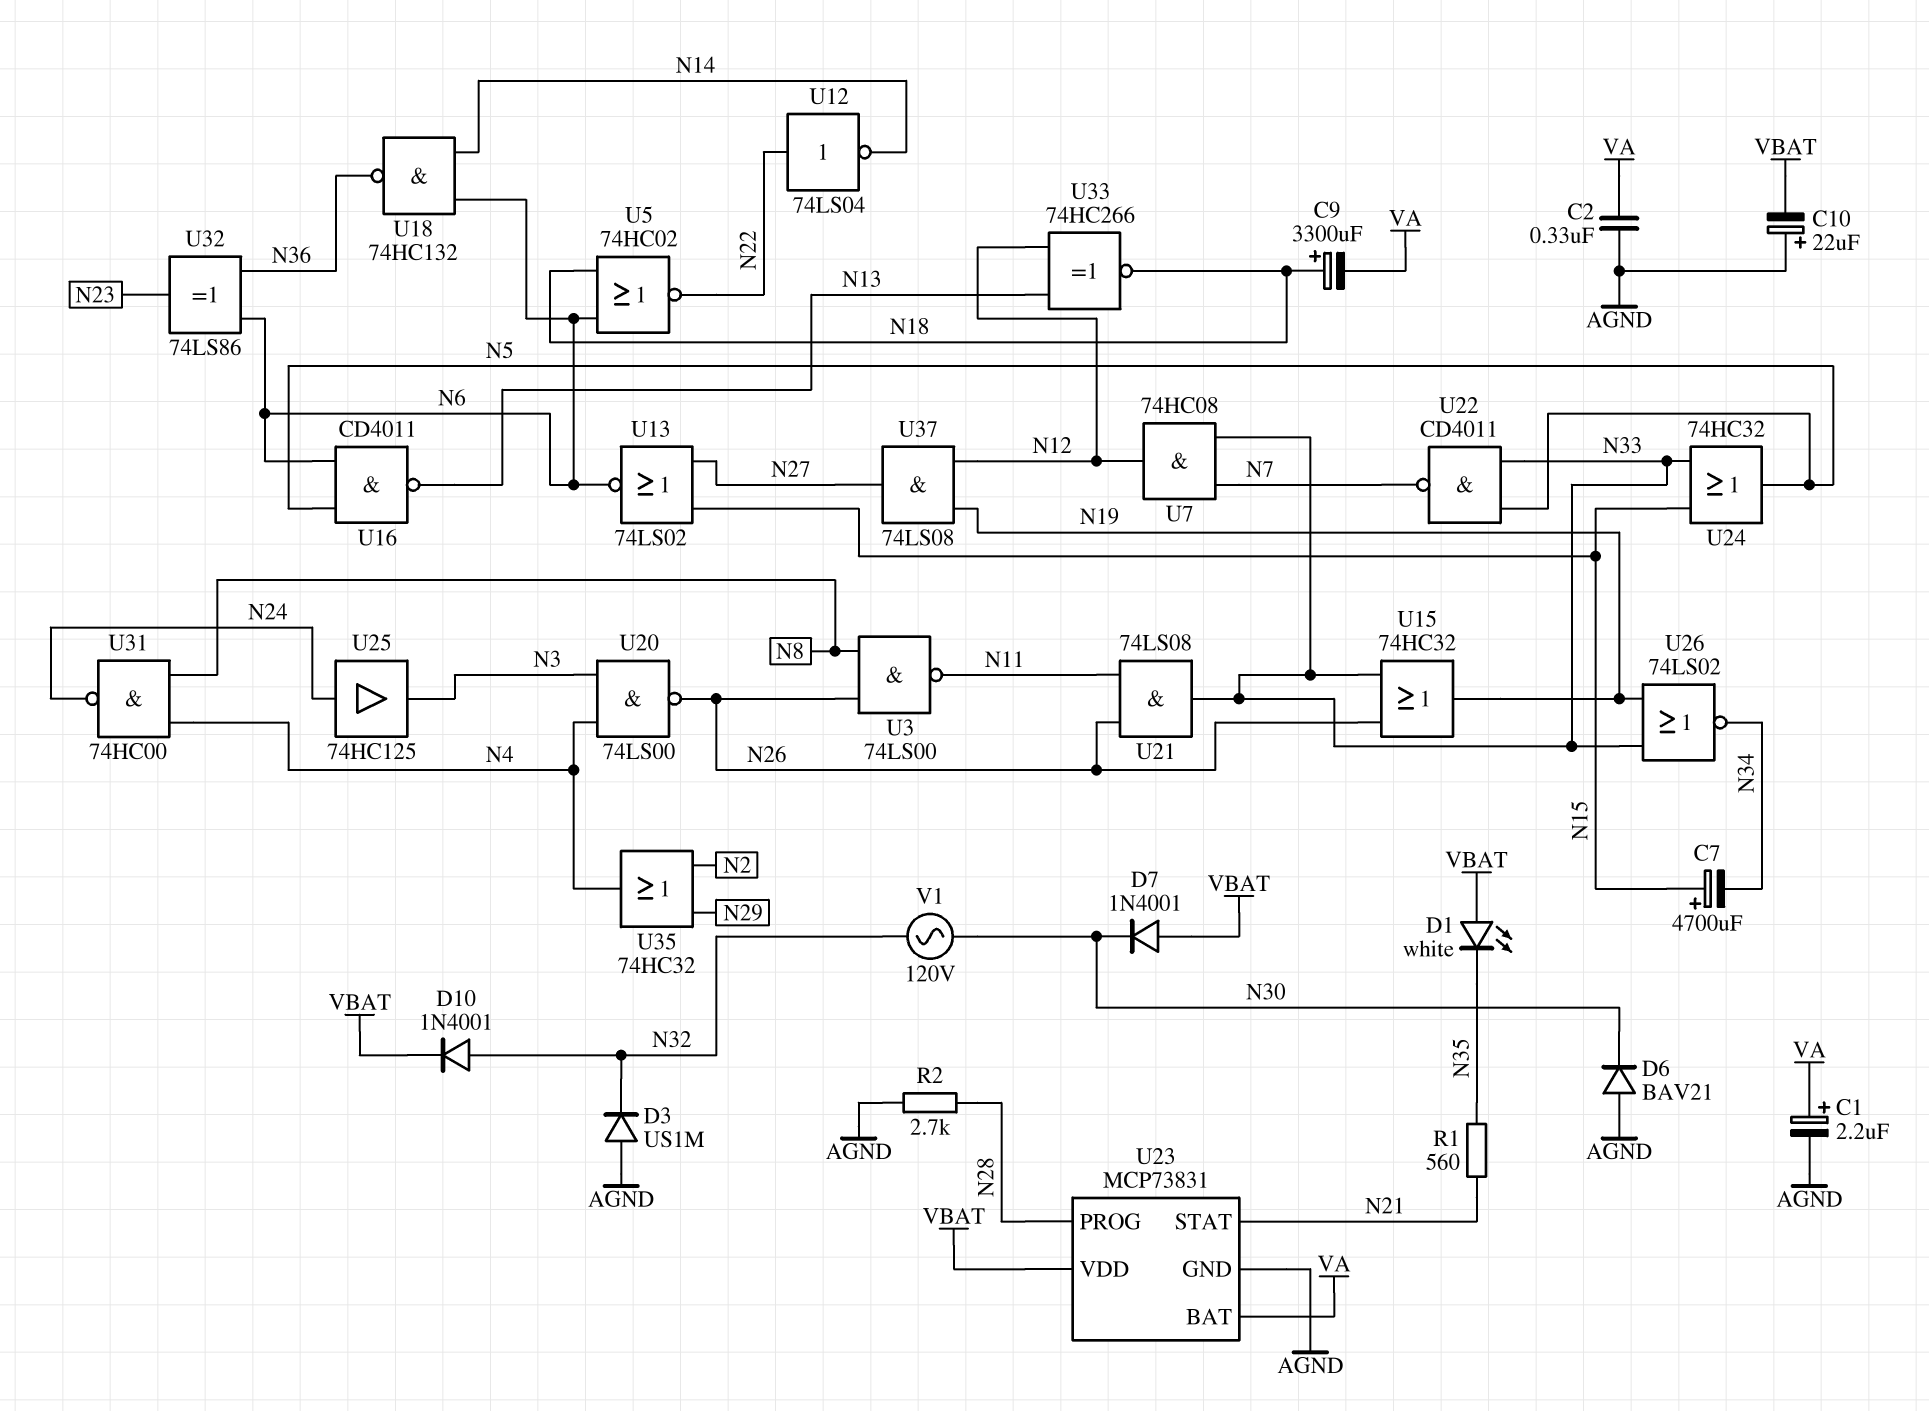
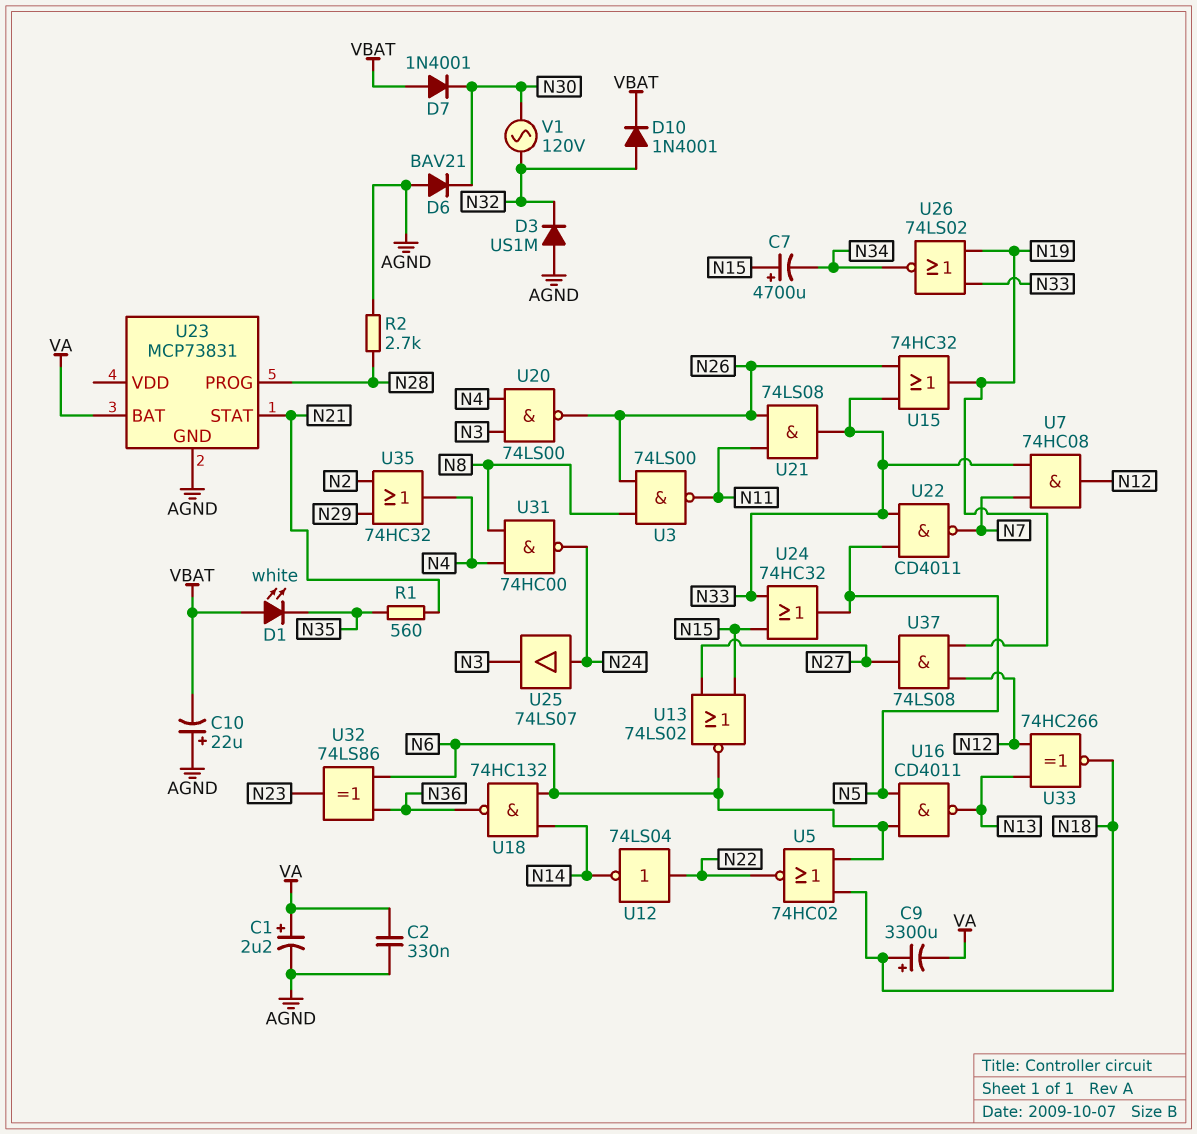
U23 pin VDD: VBAT -> none
U25: buffer 74HC125 (in N24, out N3) -> buffer 74LS07 (in N24, out N3)

